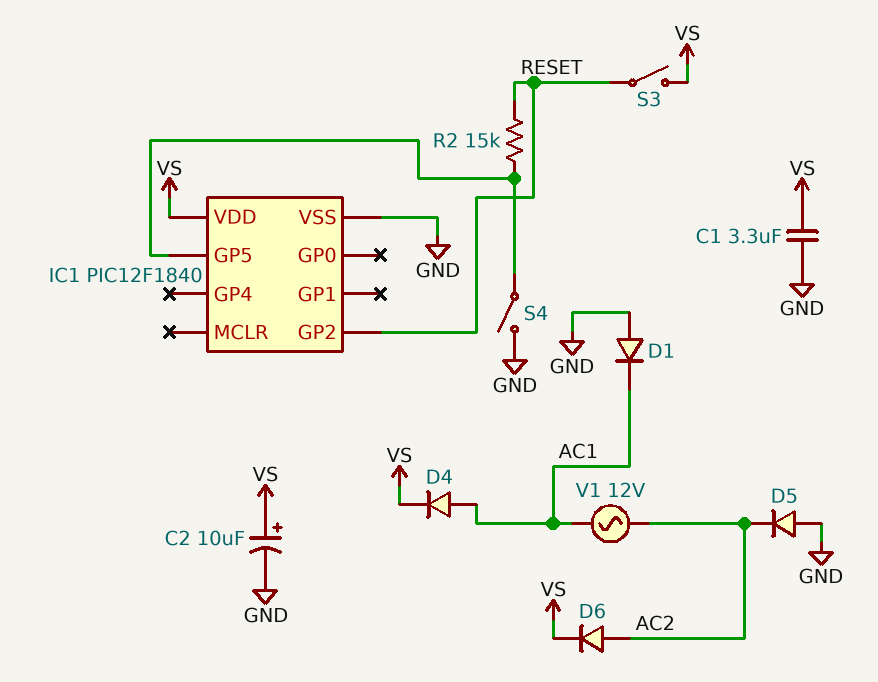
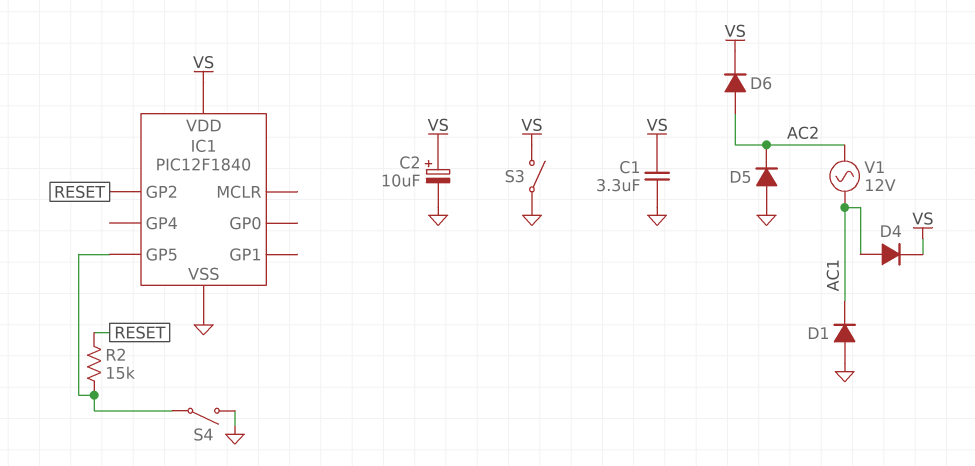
S3: switch (RESET, VS) -> switch (GND, VS)

